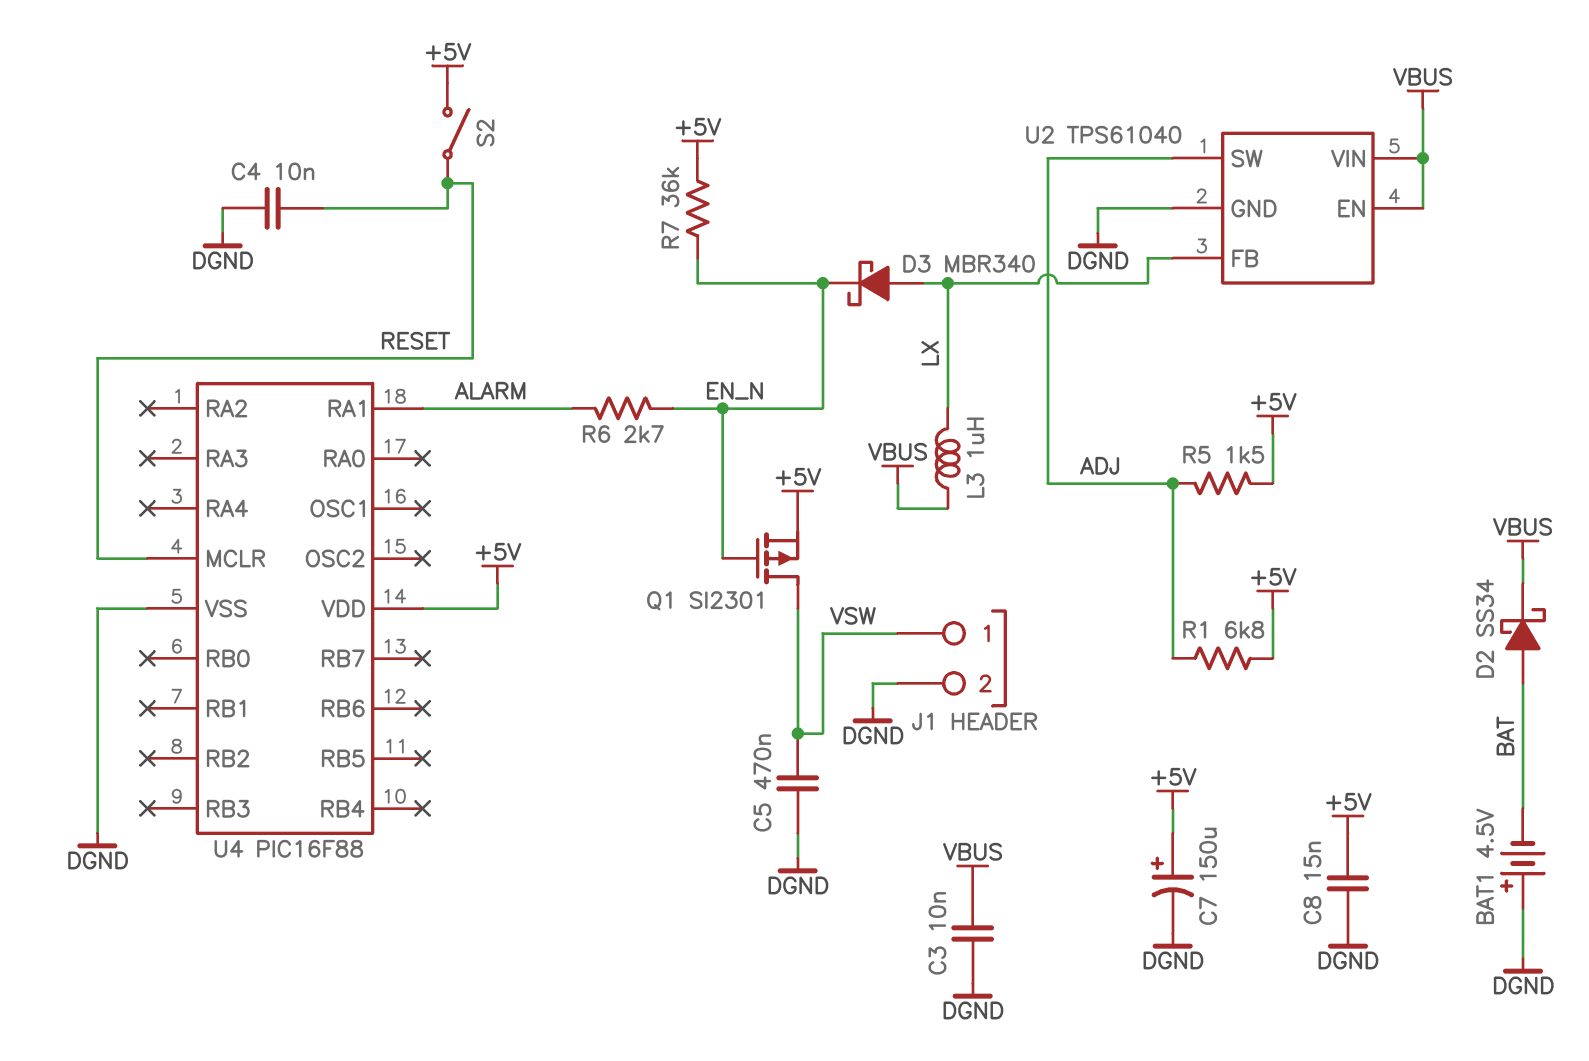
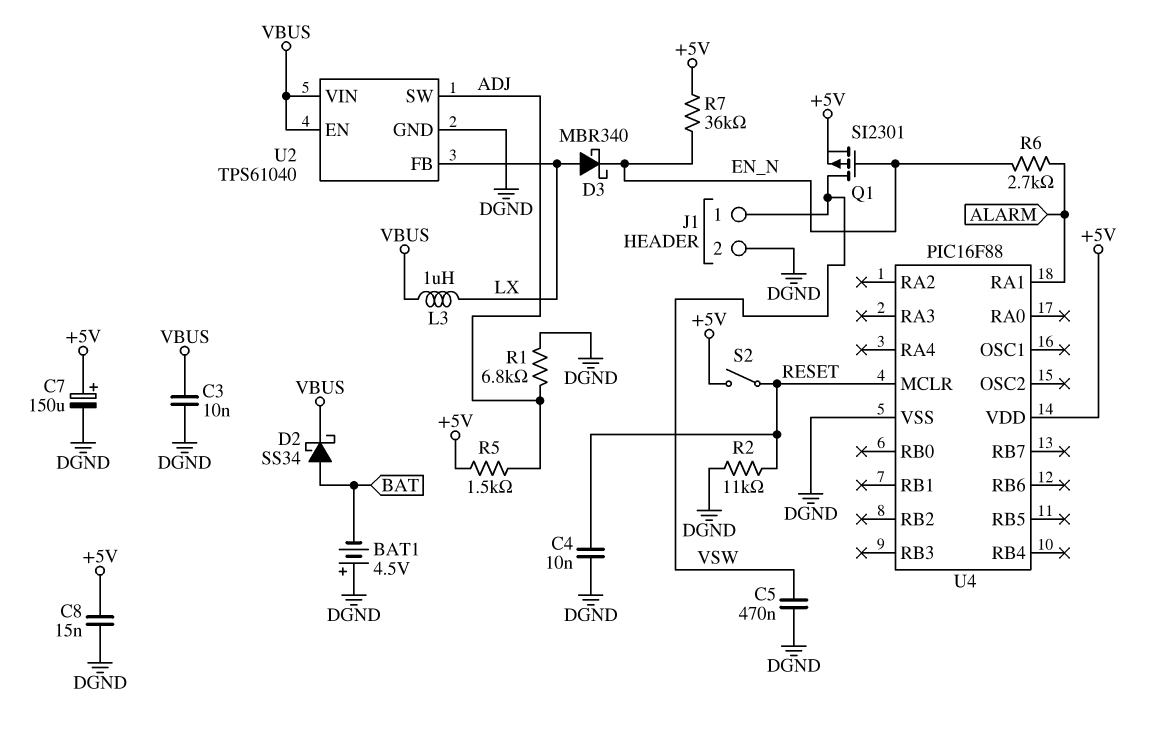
R1: 6.8k (+5V, ADJ) -> 6.8k (ADJ, DGND)
R2: none -> 11k (DGND, RESET)

